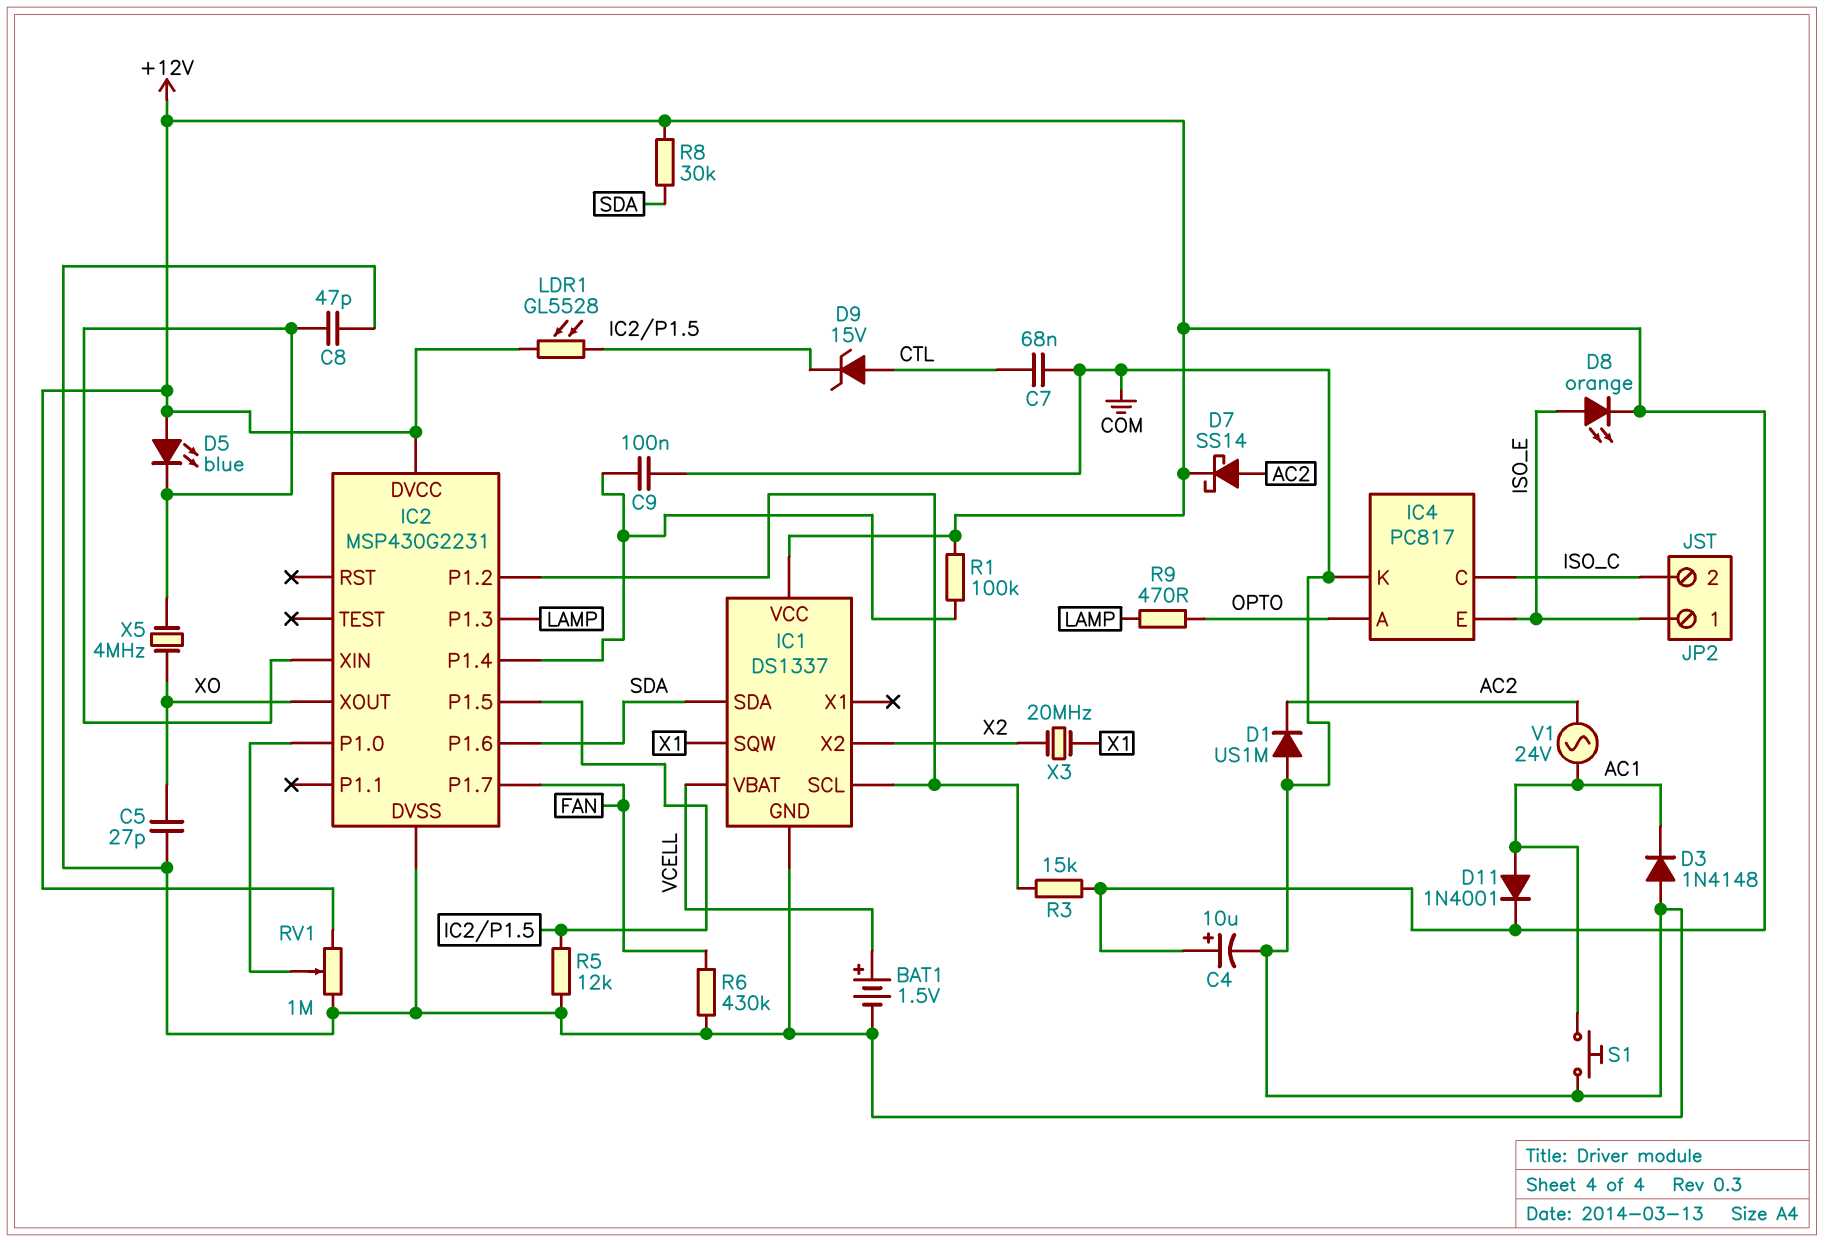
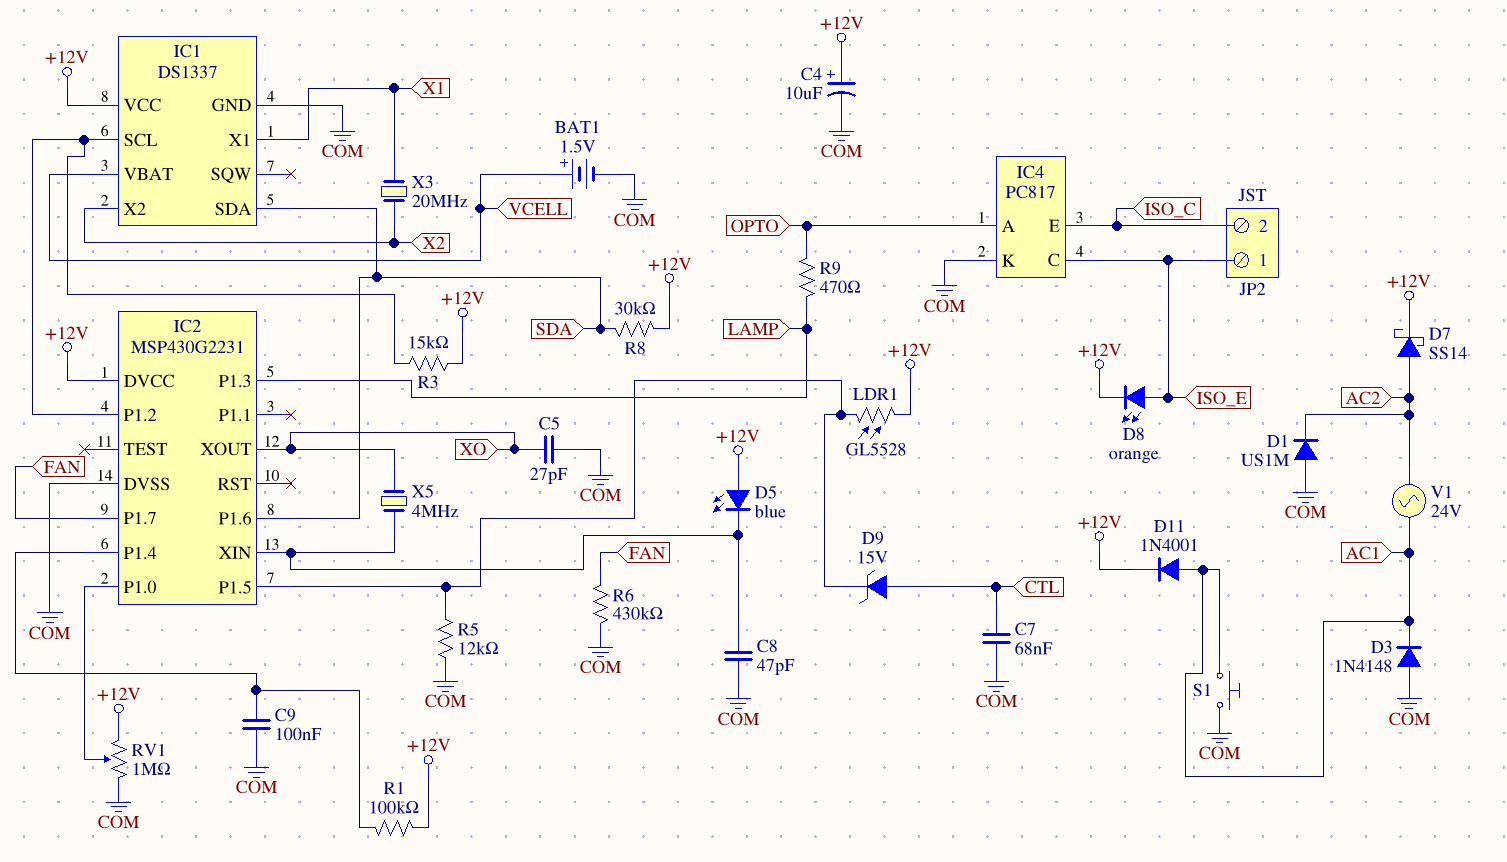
IC1 pin SQW: X1 -> none
IC1 pin X1: none -> X1
IC4 pin C: ISO_C -> ISO_E
IC4 pin E: ISO_E -> ISO_C

